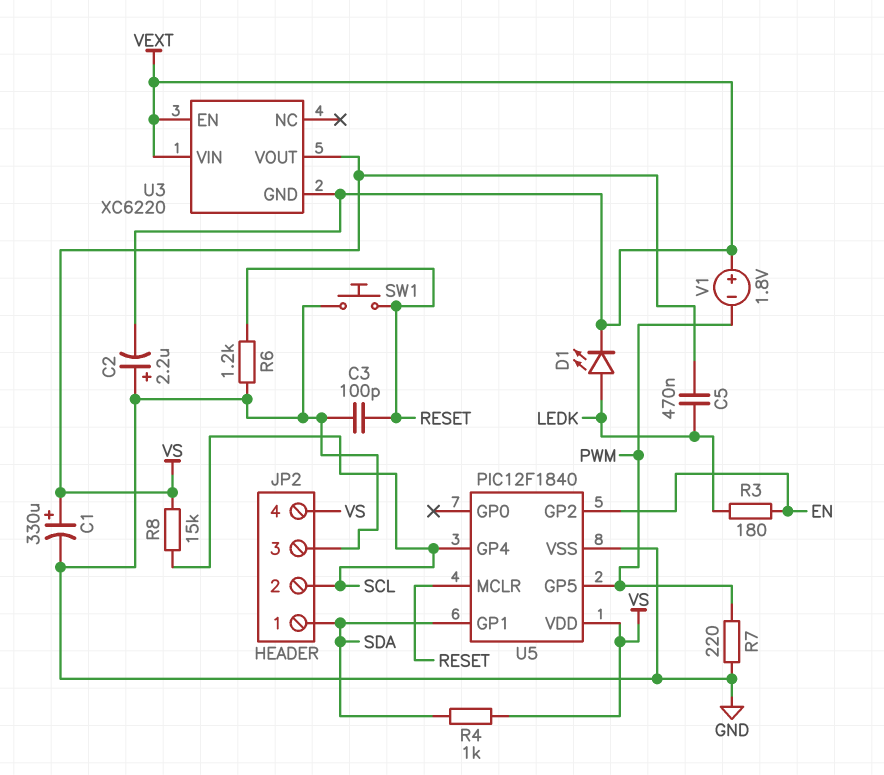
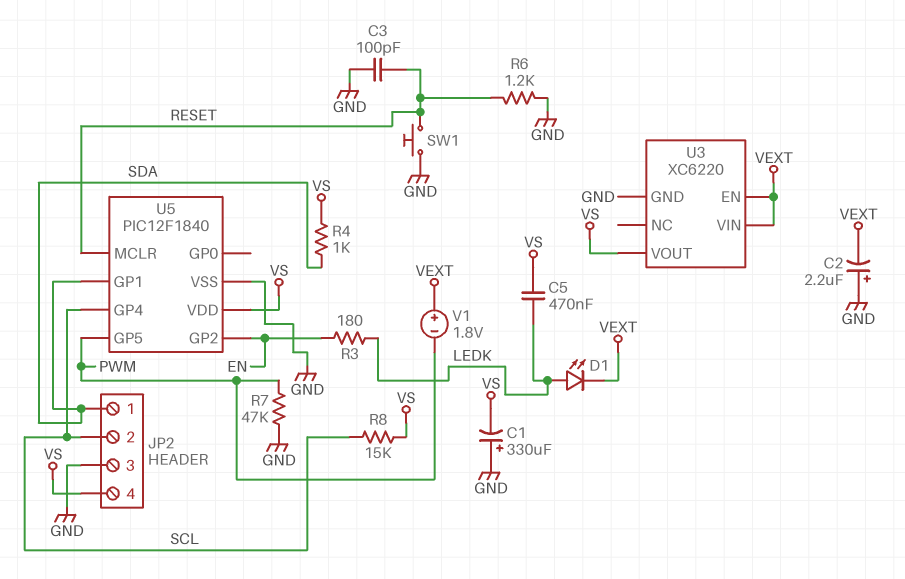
C1: 330uF (plus VS, minus GND) -> 330uF (plus GND, minus VS)
R7: 220 (GND, PWM) -> 47k (GND, PWM)
U3 pin GND: VEXT -> GND

